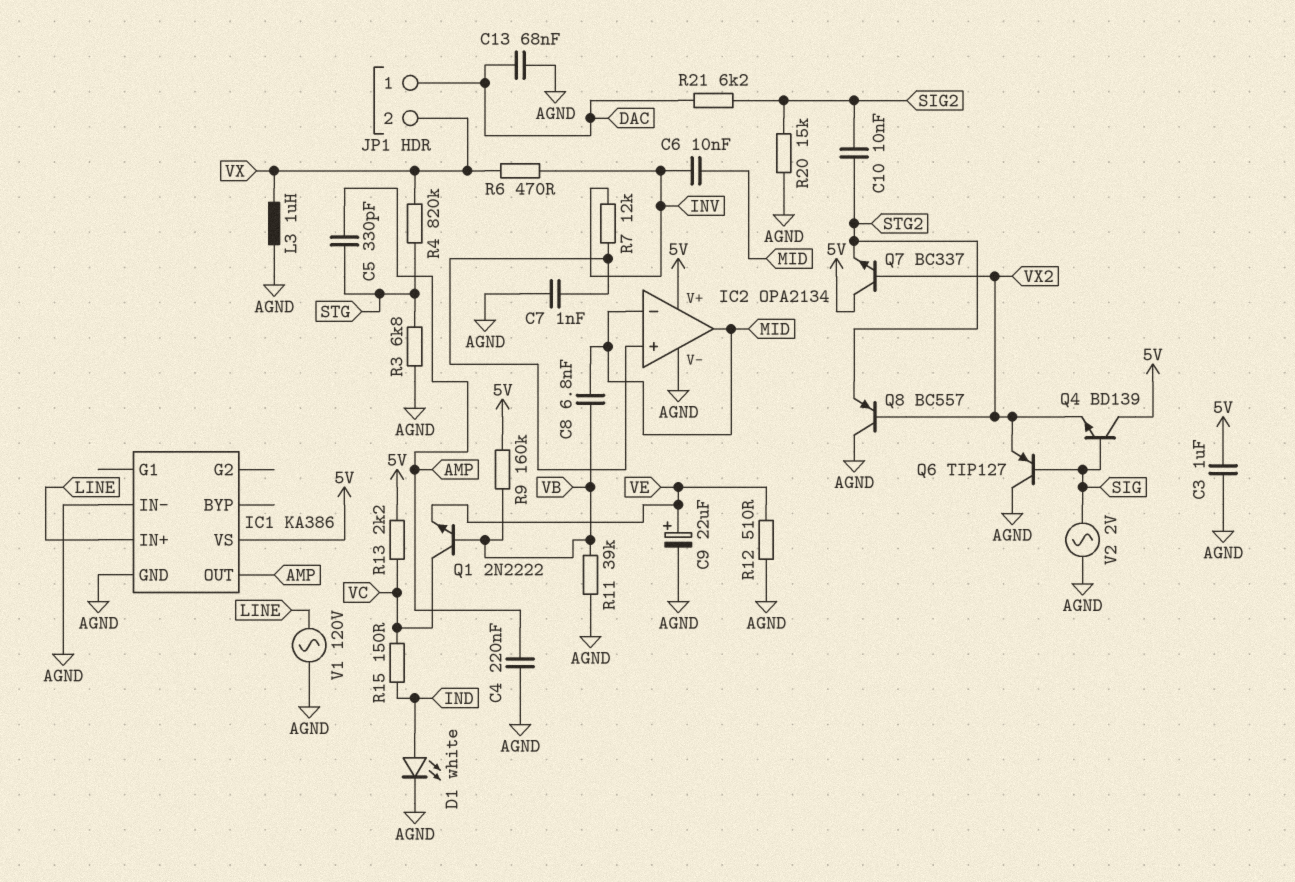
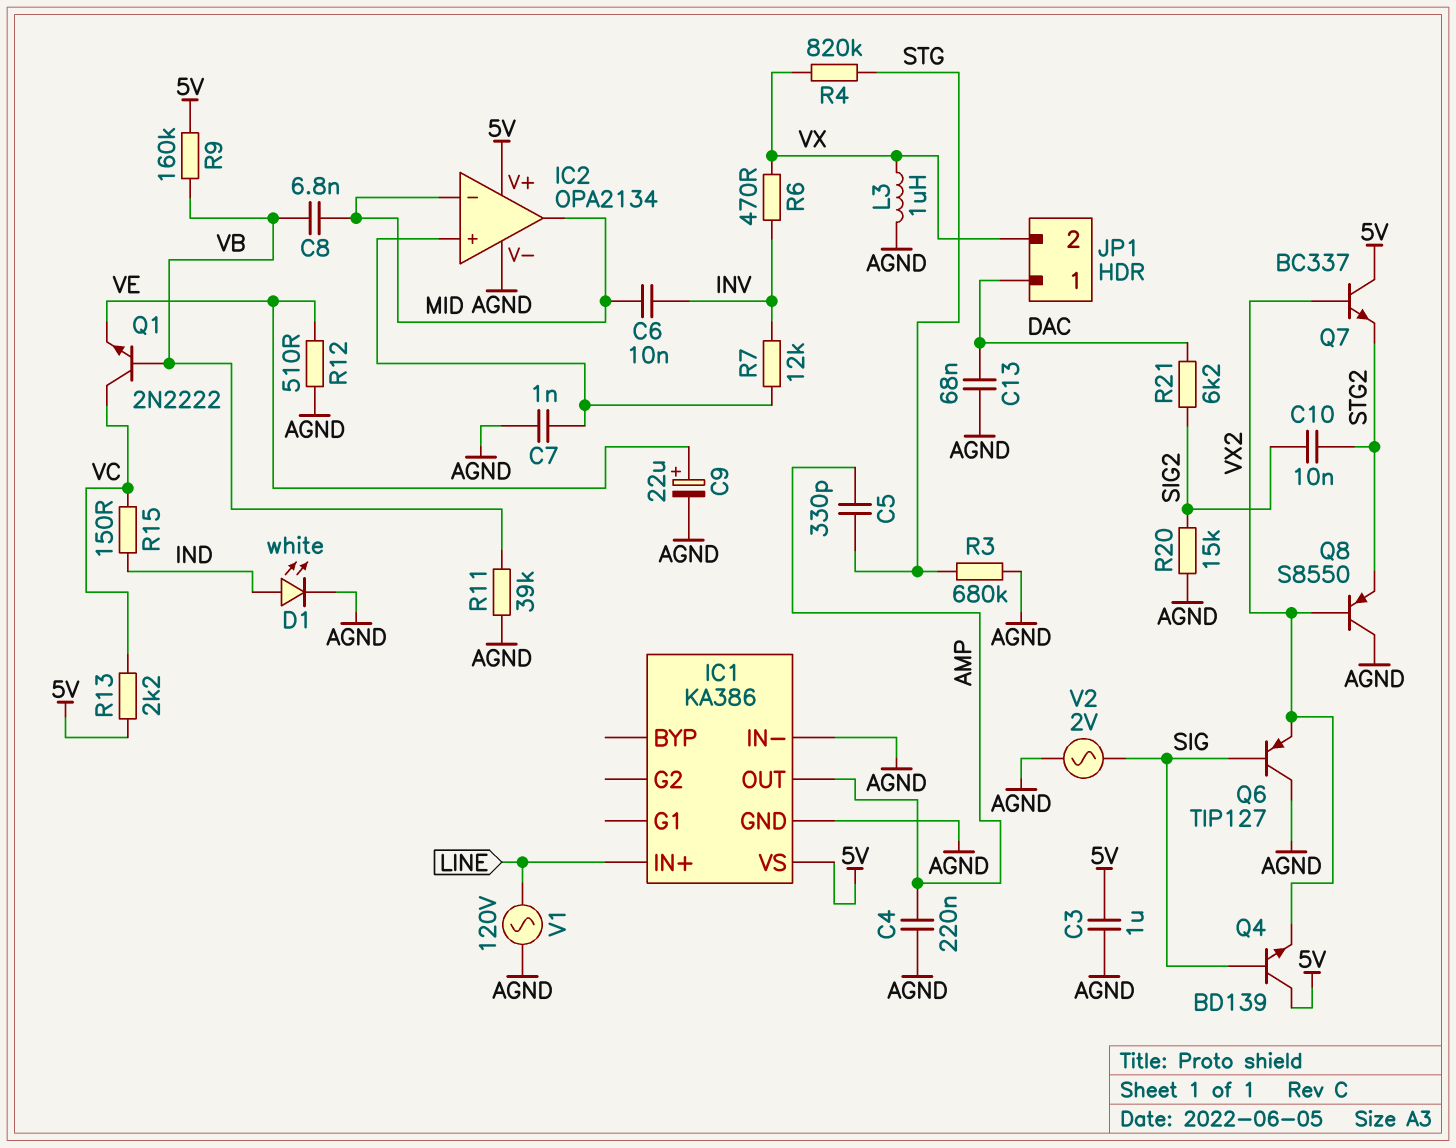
Q8: PNP BC557 (B VX2, C AGND, E STG2) -> PNP S8550 (B VX2, C AGND, E STG2)
R3: 6.8k (AGND, STG) -> 680k (AGND, STG)

